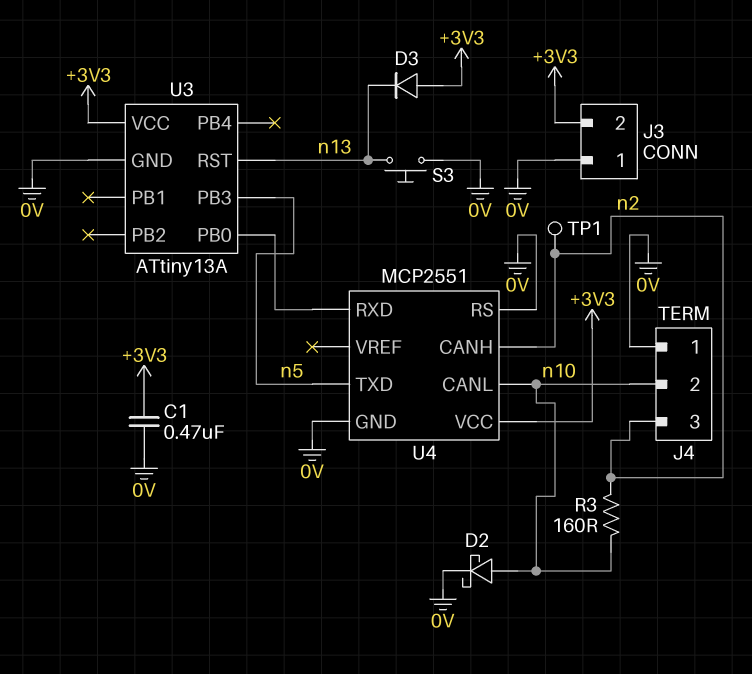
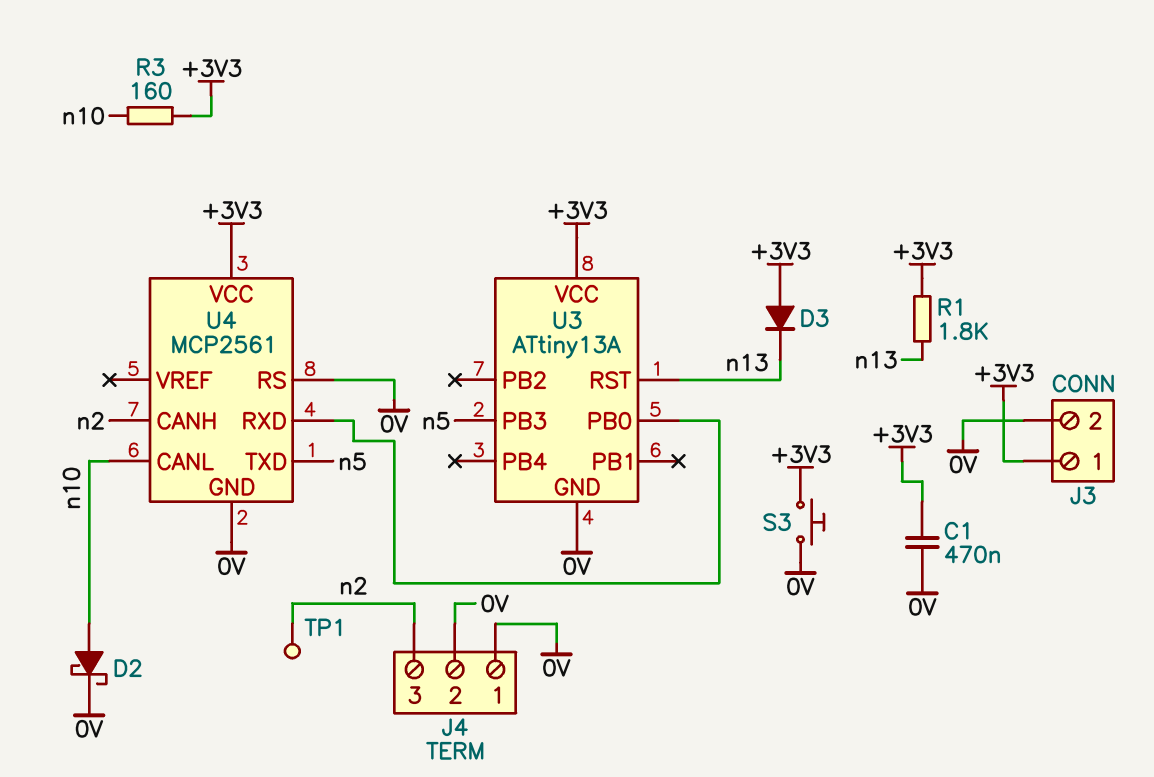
J3 pin 1: 0V -> +3V3
J3 pin 2: +3V3 -> 0V
J4 pin 2: n10 -> 0V
R1: none -> 1.8k (+3V3, n13)
R3: 160 (n2, n10) -> 160 (+3V3, n10)
S3: button (0V, n13) -> button (+3V3, 0V)
U4: MCP2551 -> MCP2561

